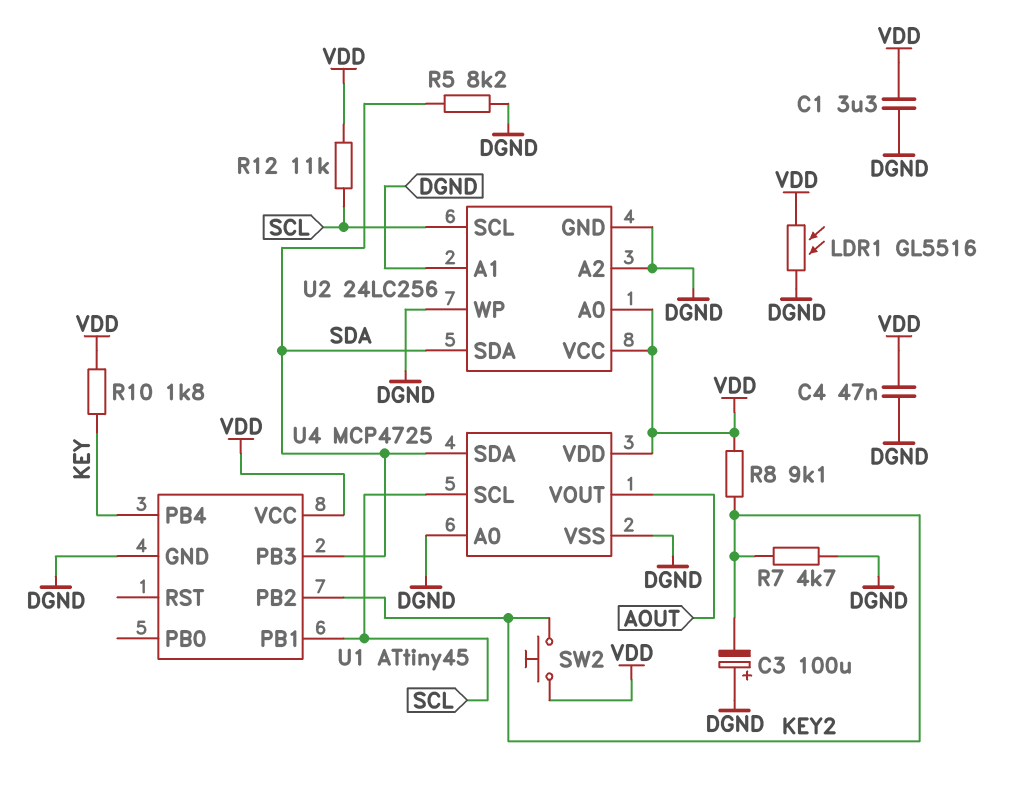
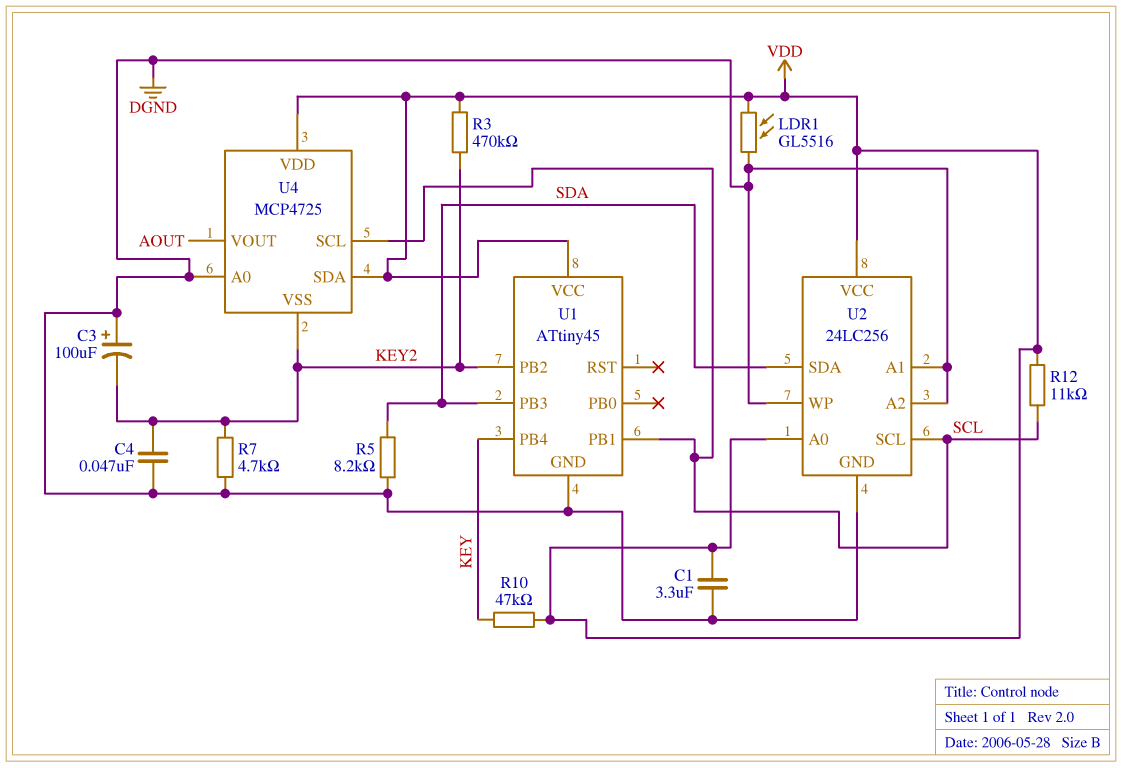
C4: 47nF (DGND, VDD) -> 47nF (DGND, KEY2)
R3: none -> 470k (KEY2, VDD)
R8: 9.1k (KEY2, VDD) -> none
R10: 1.8k (KEY, VDD) -> 47k (KEY, VDD)
SW2: button (KEY2, VDD) -> none
U4 pin SDA: SDA -> VDD
U4 pin VSS: DGND -> KEY2

